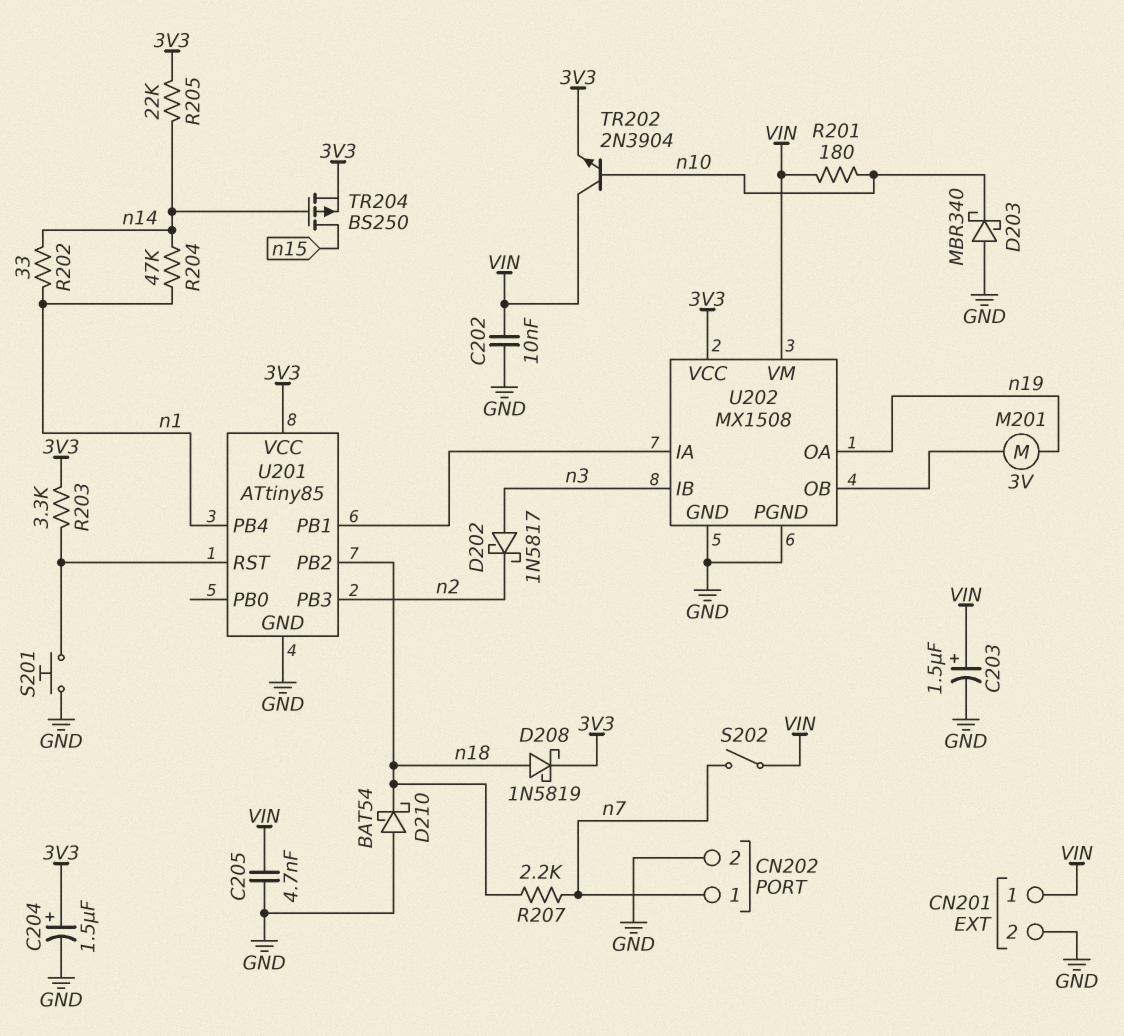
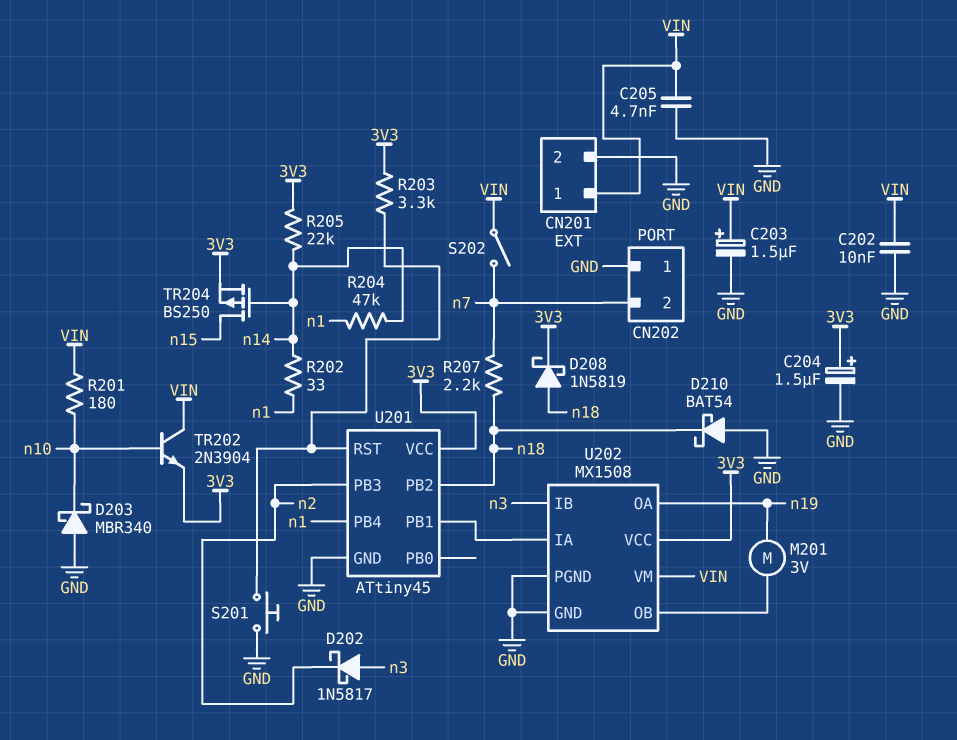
CN202 pin 1: n7 -> GND
CN202 pin 2: GND -> n7
U201: ATtiny85 -> ATtiny45

